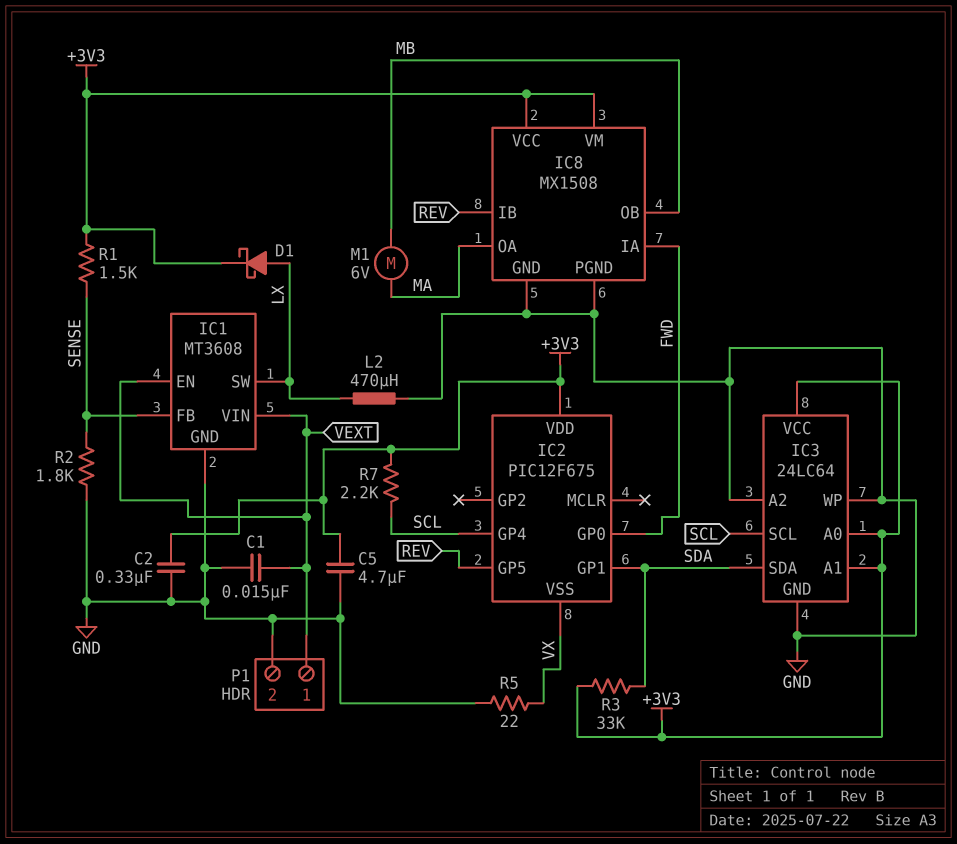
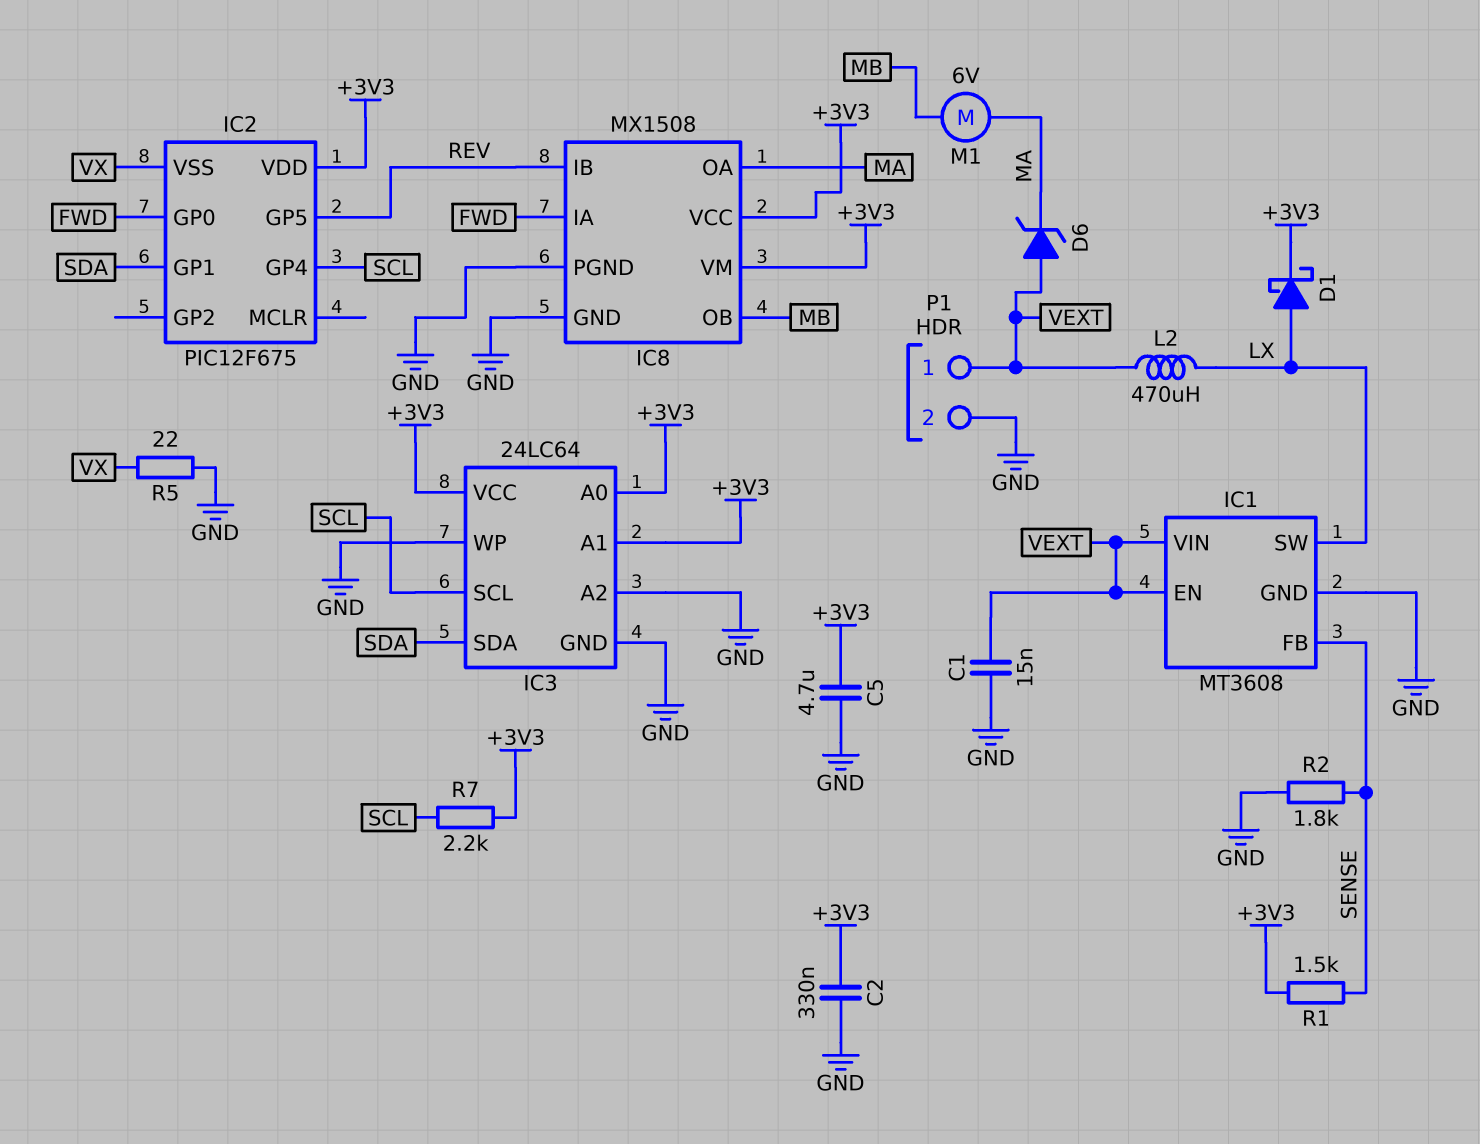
D6: none -> zener (A VEXT, K MA)
L2: 470uH (GND, LX) -> 470uH (LX, VEXT)
R3: 33k (+3V3, SDA) -> none

